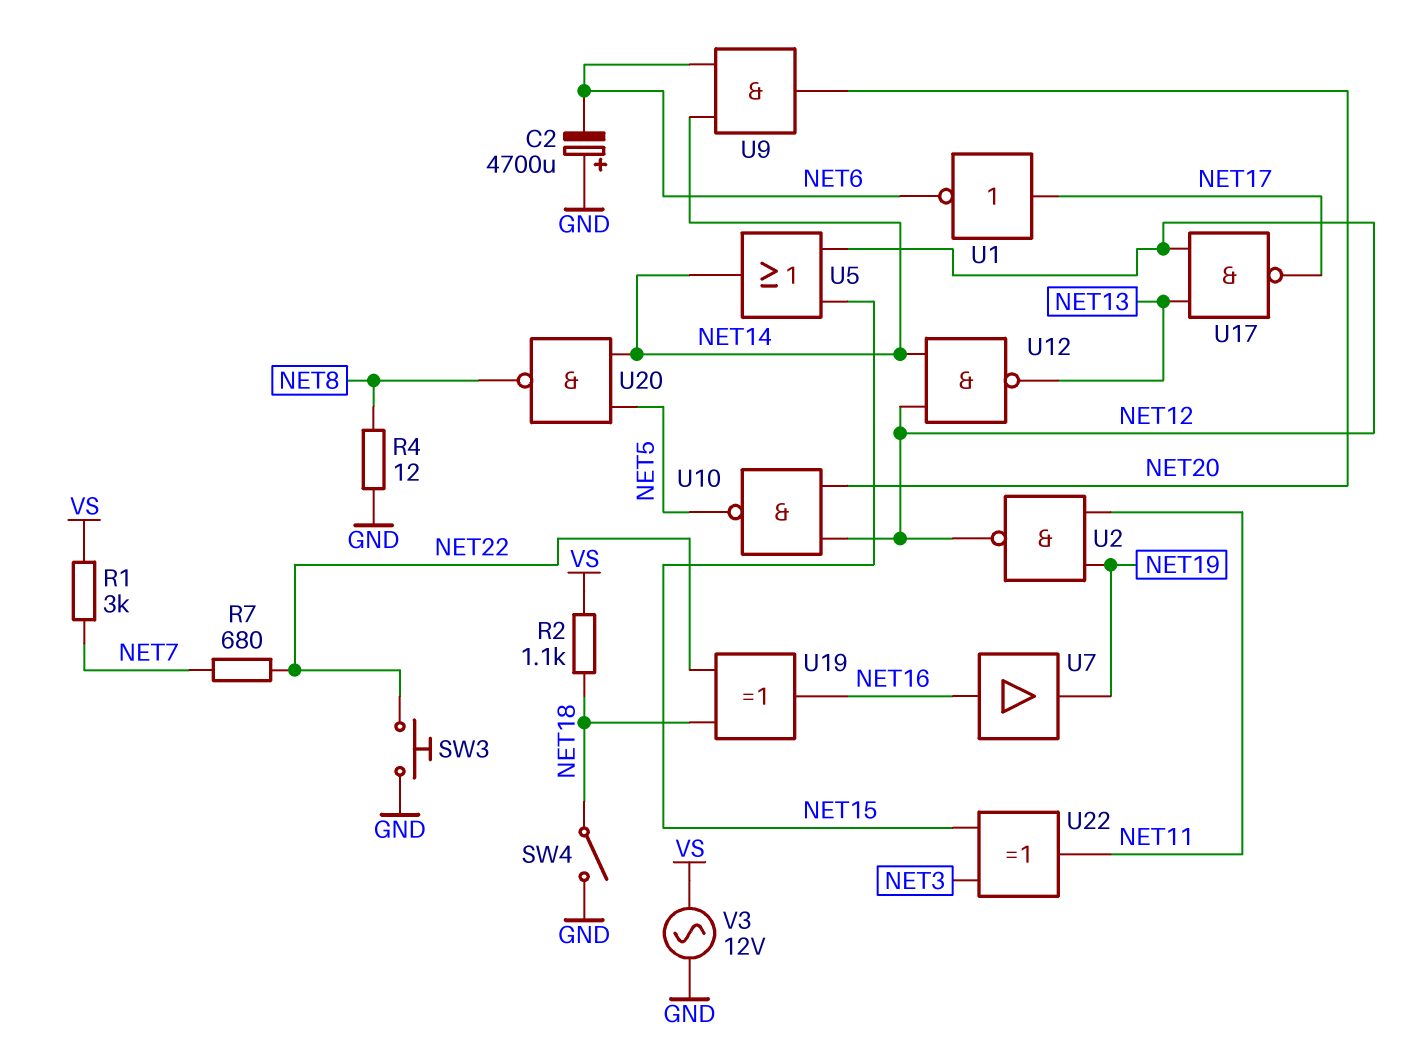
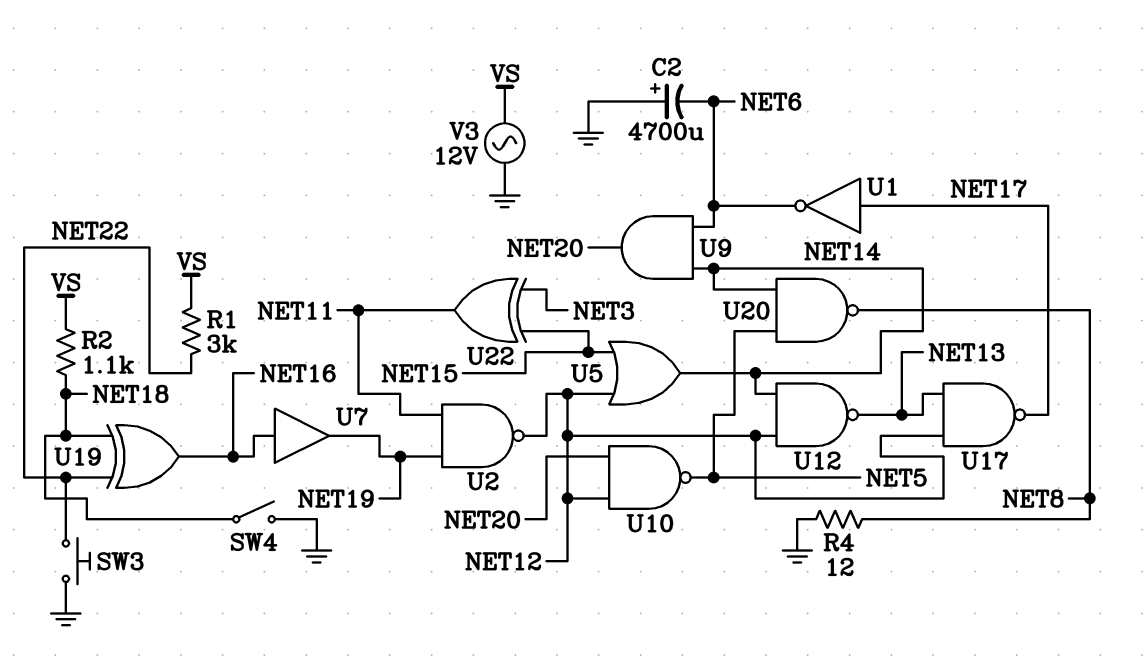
R1: 3k (NET7, VS) -> 3k (NET22, VS)
R7: 680 (NET7, NET22) -> none

